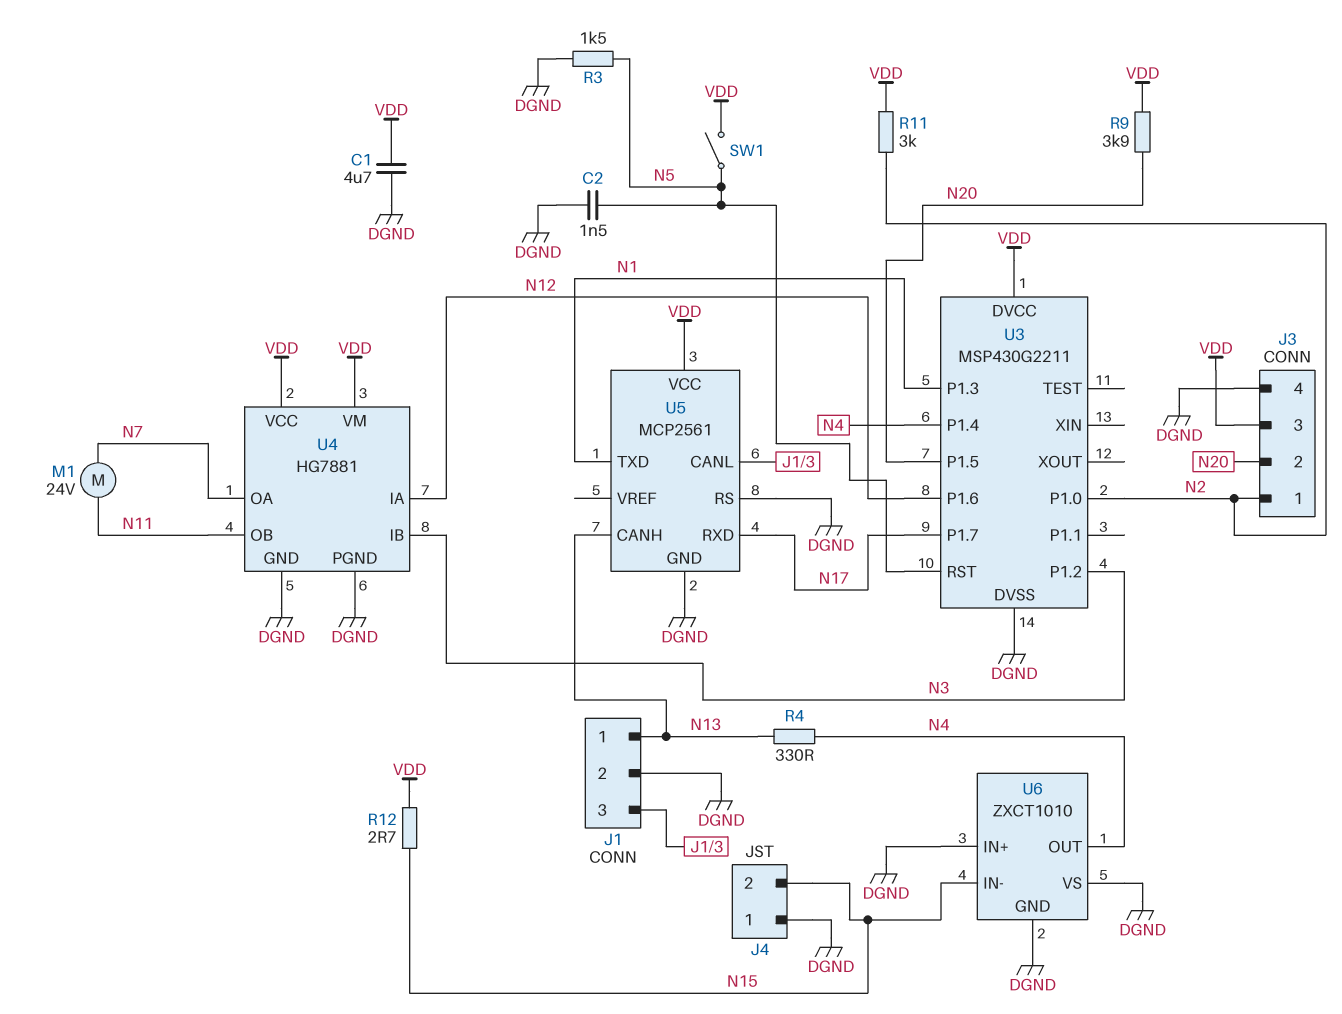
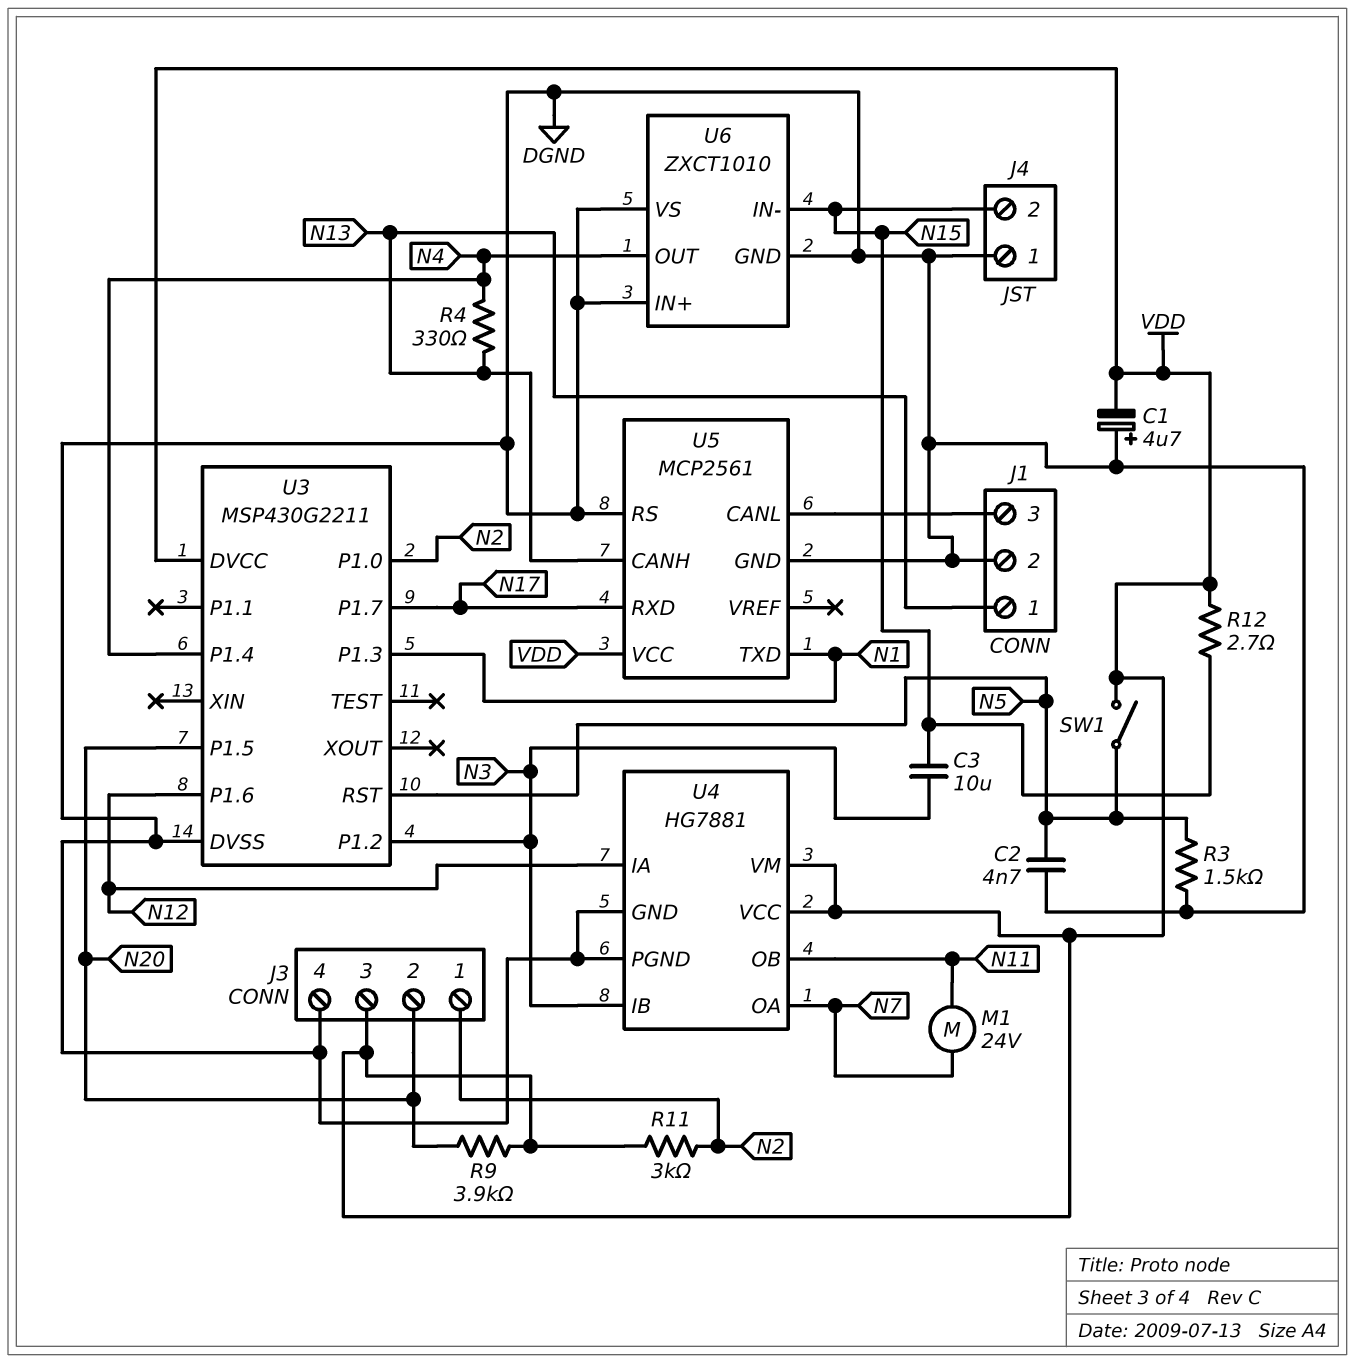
C1: 4.7uF (DGND, VDD) -> 4.7uF (plus DGND, minus VDD)
C2: 1.5nF (DGND, N5) -> 4.7nF (DGND, N5)
C3: none -> 10uF (N3, N15)

